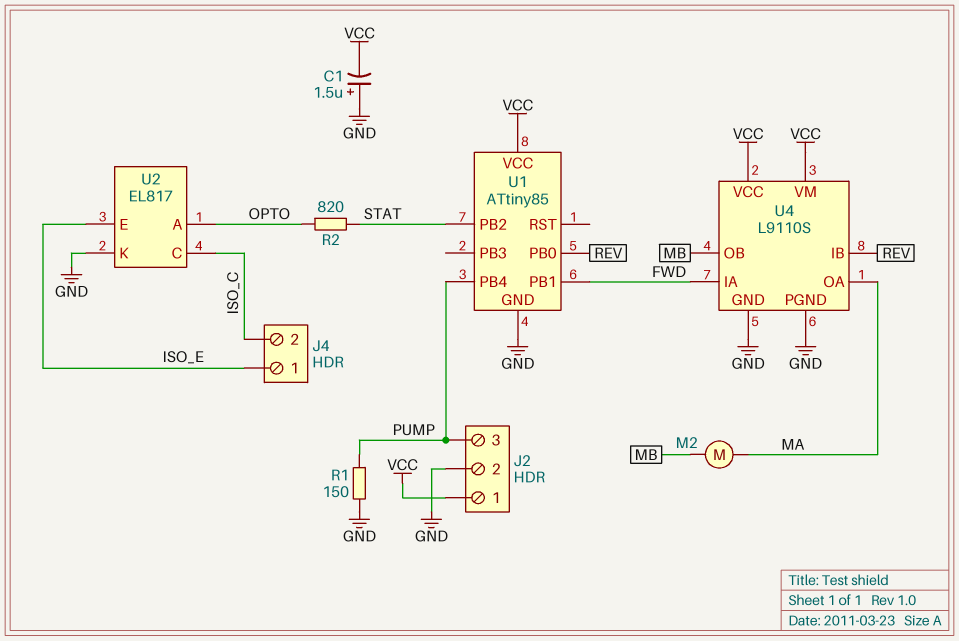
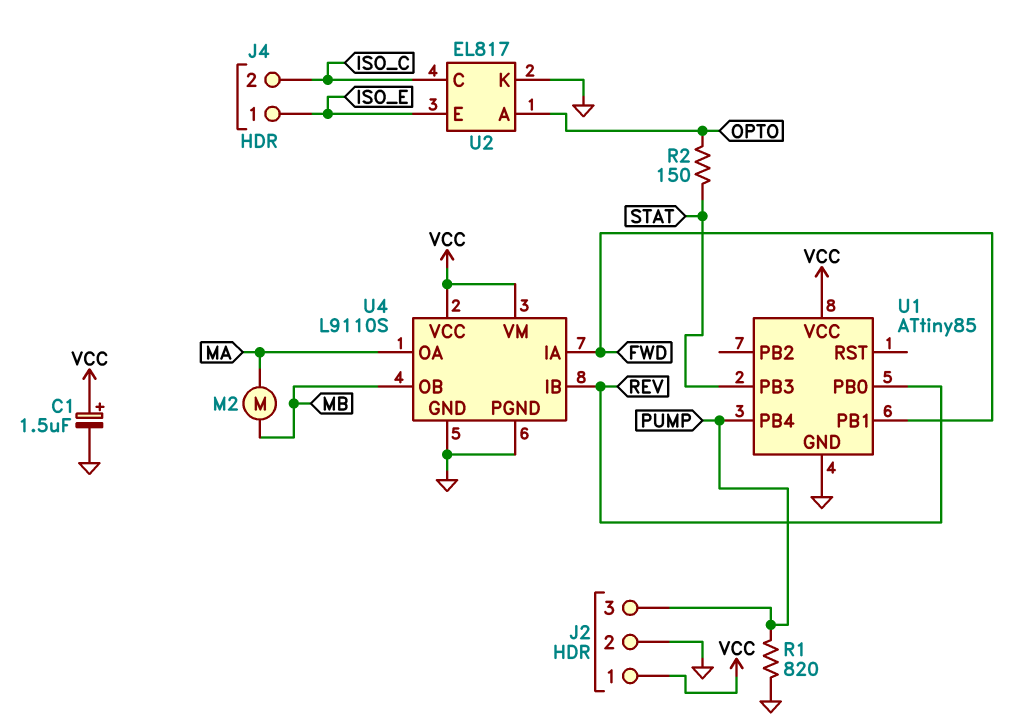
C1: 1.5uF (plus GND, minus VCC) -> 1.5uF (plus VCC, minus GND)
R1: 150 (GND, PUMP) -> 820 (GND, PUMP)
R2: 820 (OPTO, STAT) -> 150 (OPTO, STAT)
U1 pin PB2: STAT -> none
U1 pin PB3: none -> STAT

